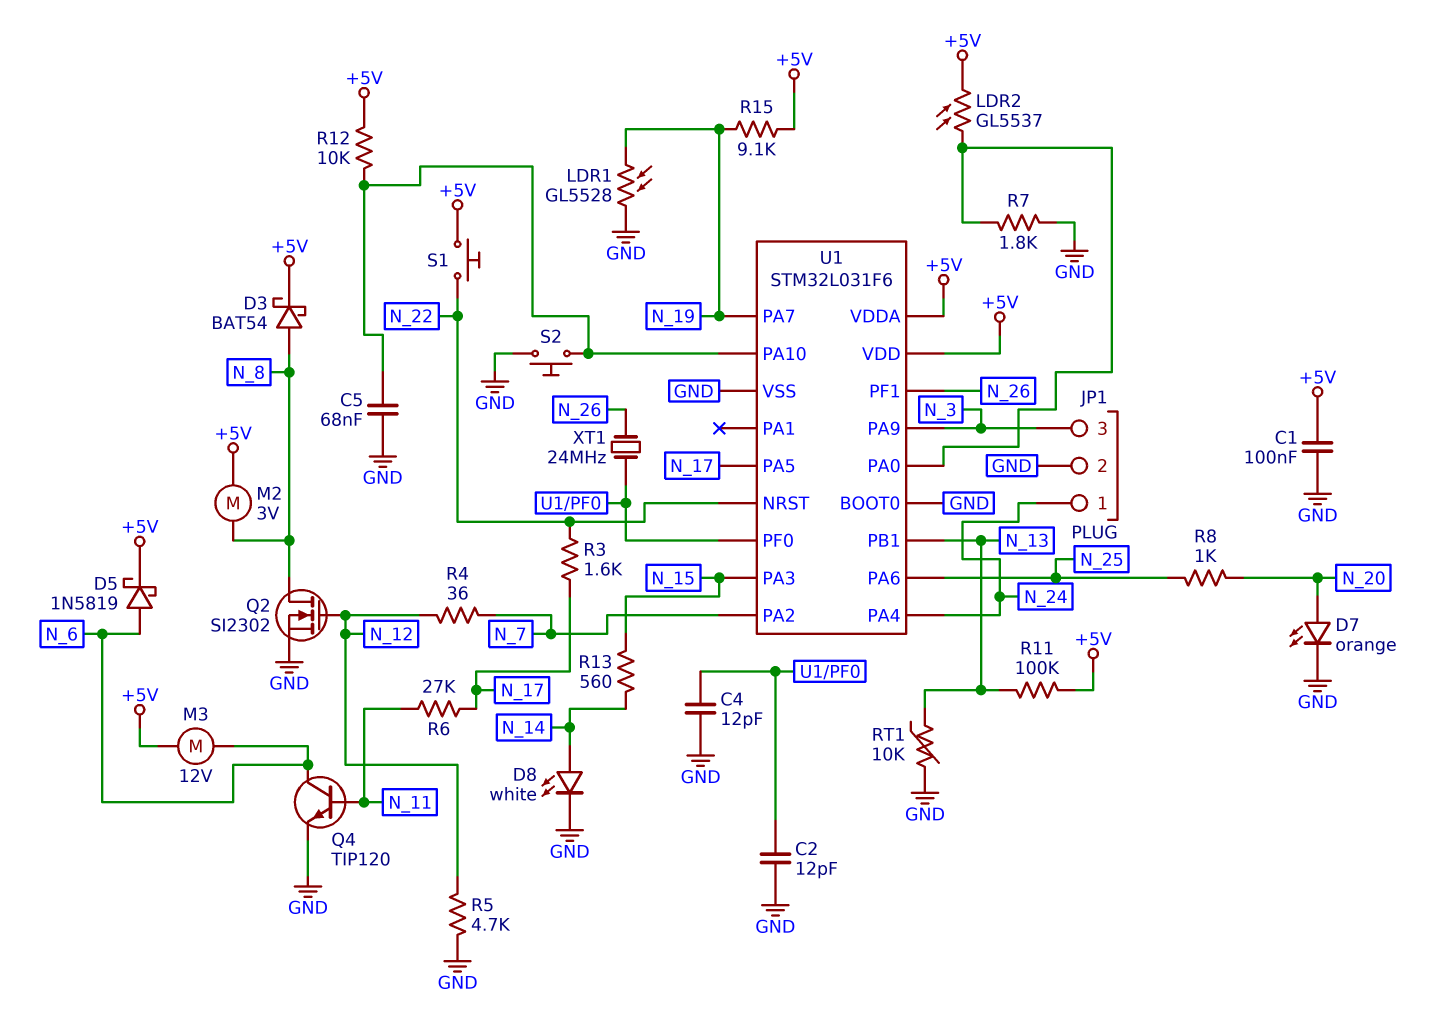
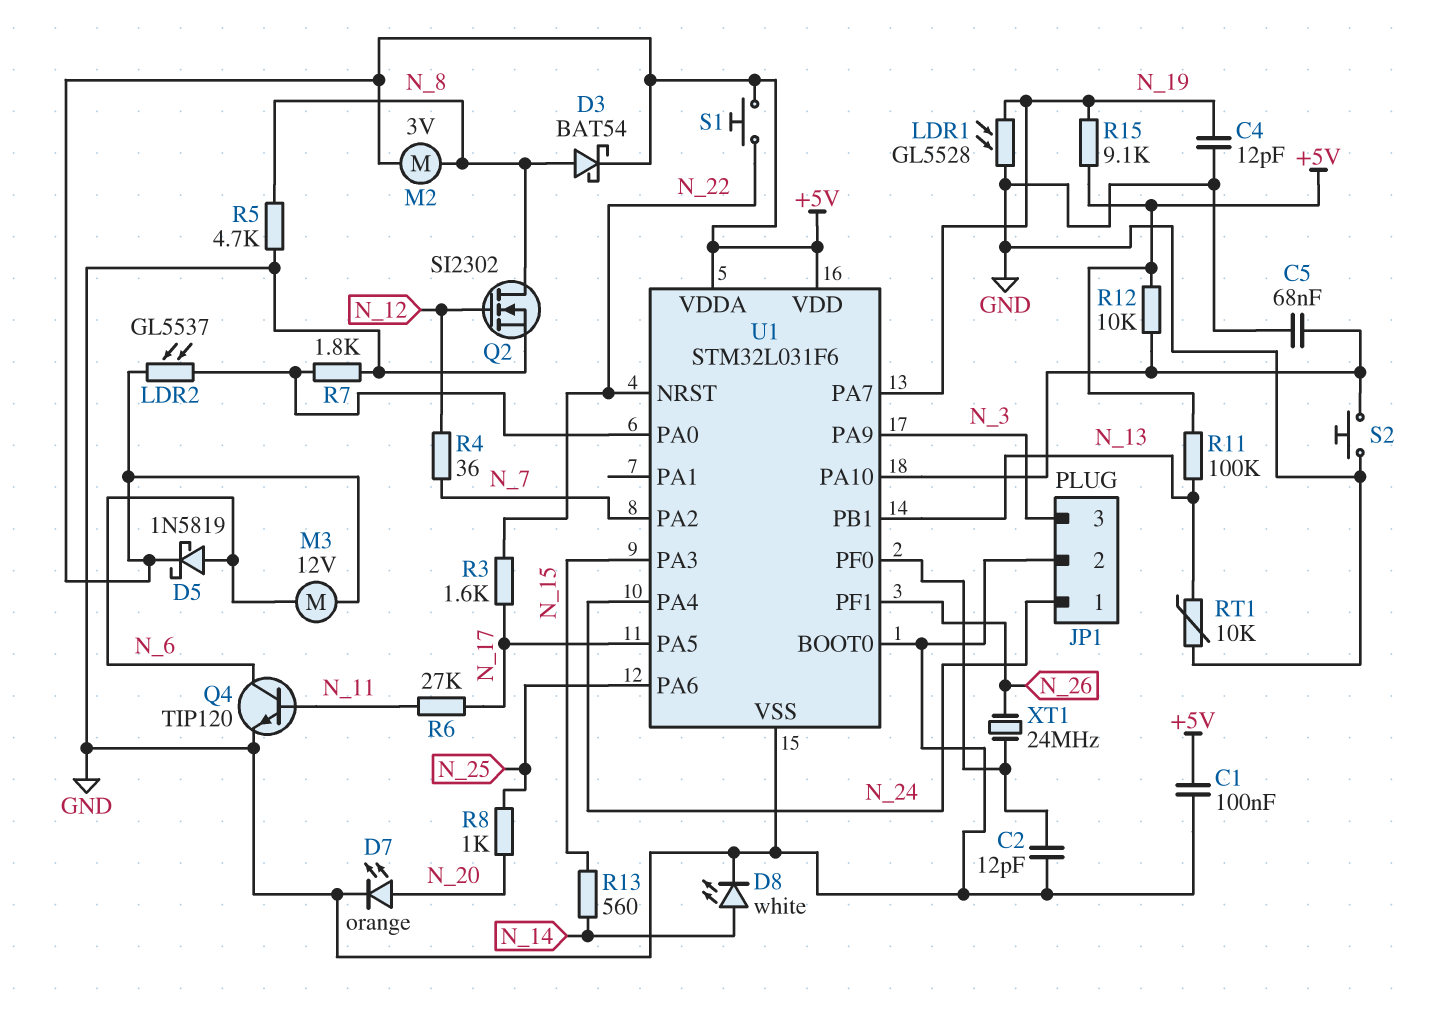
C4: 12pF (GND, U1/PF0) -> 12pF (GND, N_19)
R5: 4.7k (GND, N_12) -> 4.7k (GND, N_8)

